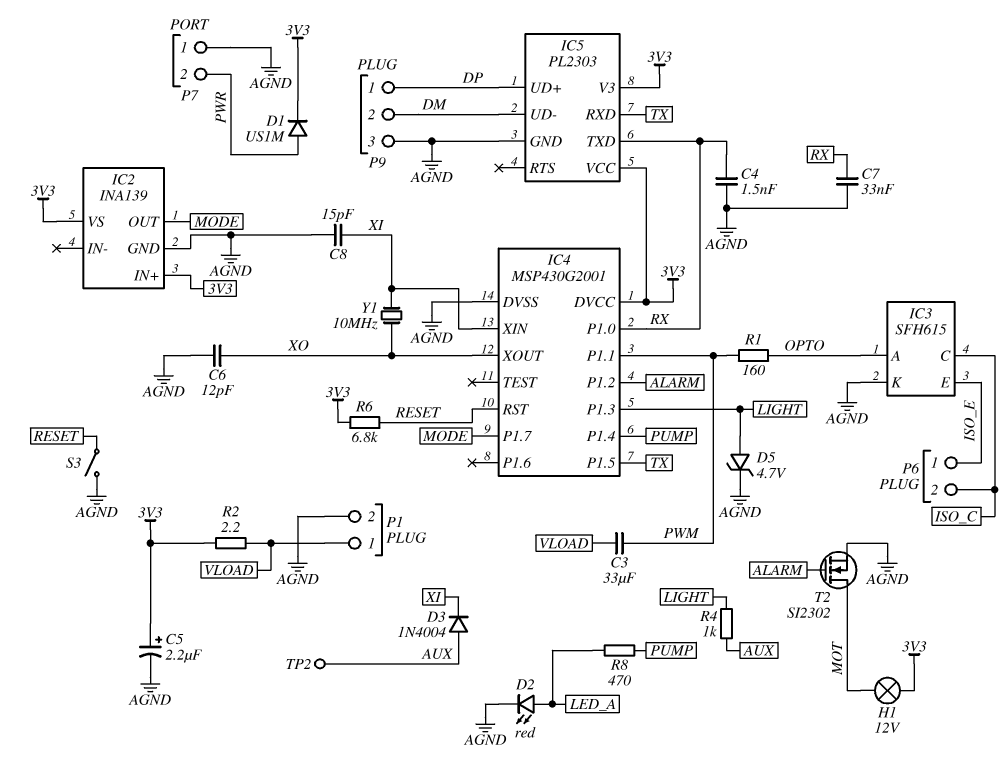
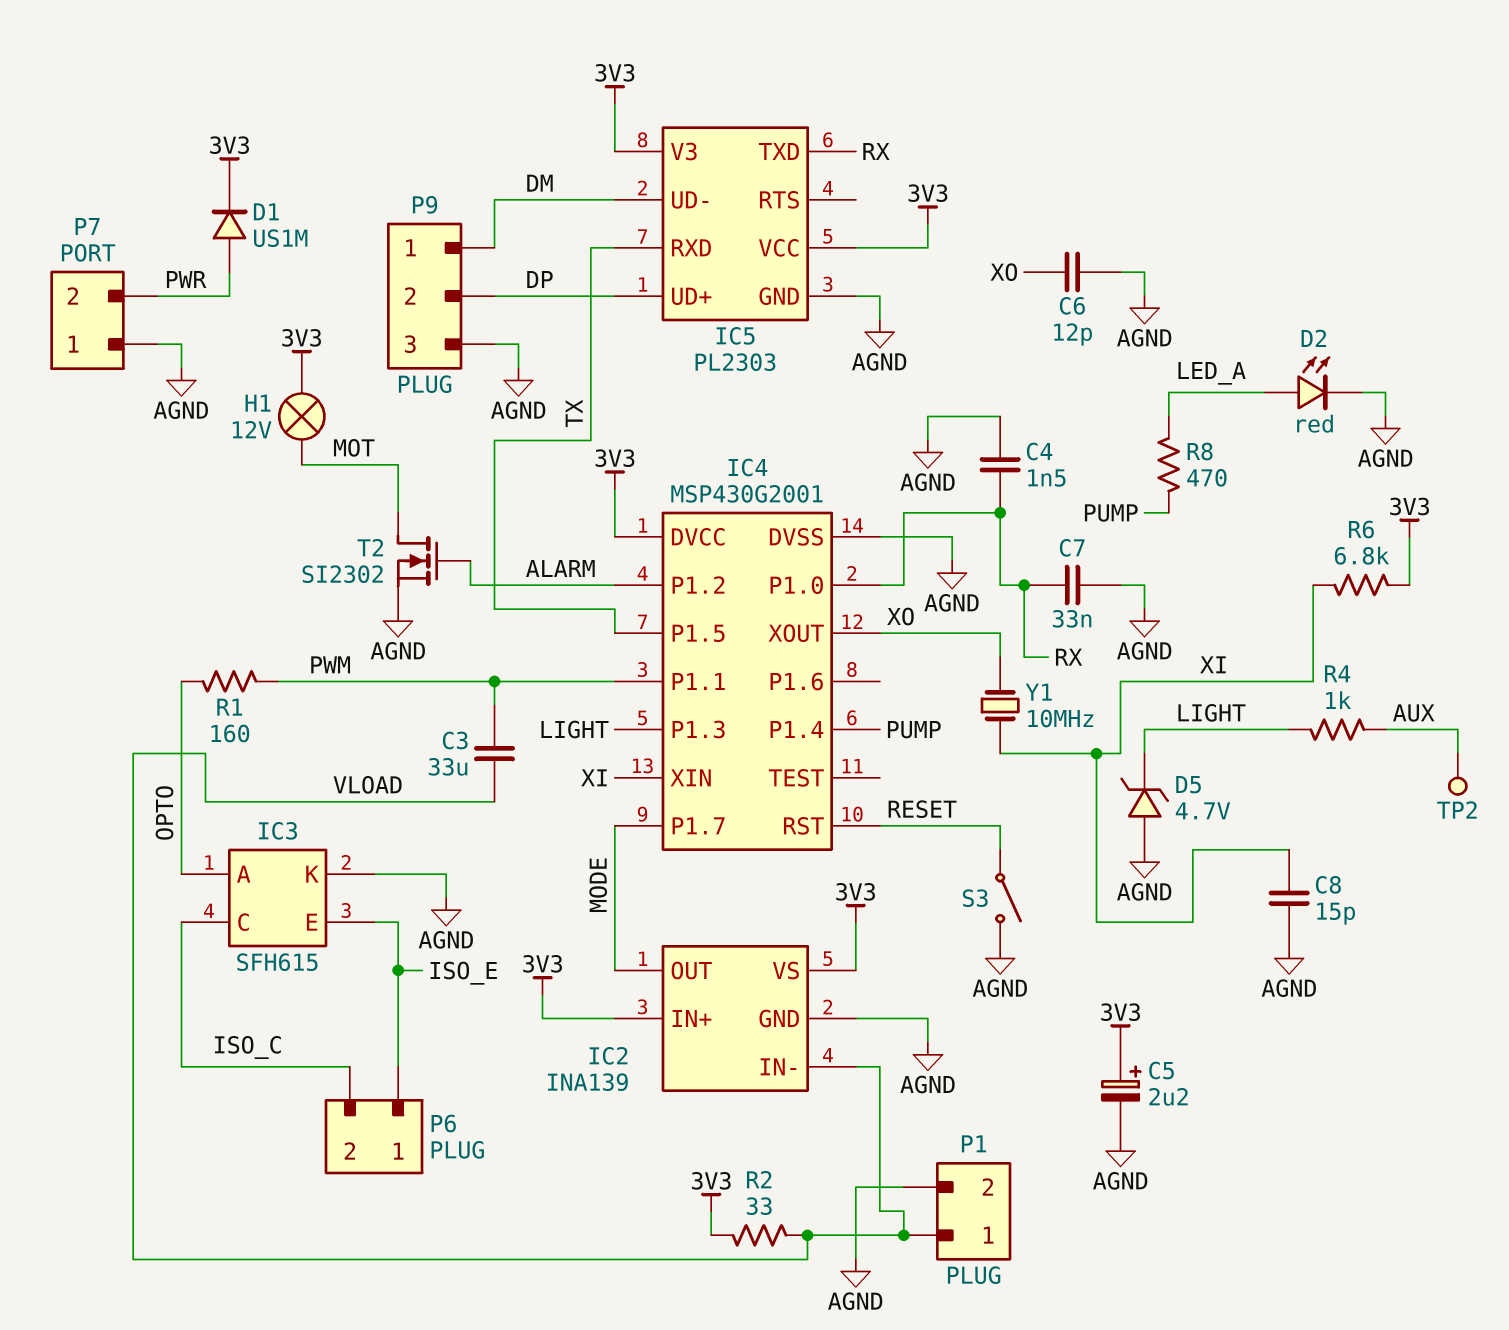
D3: diode 1N4004 (A AUX, K XI) -> none
D5: zener 4.7V (A LIGHT, K AGND) -> zener 4.7V (A AGND, K LIGHT)
IC2 pin IN-: none -> VLOAD
P9 pin 1: DP -> DM
P9 pin 2: DM -> DP
R2: 2.2 (3V3, VLOAD) -> 33 (3V3, VLOAD)
R6: 6.8k (3V3, RESET) -> 6.8k (3V3, XI)

